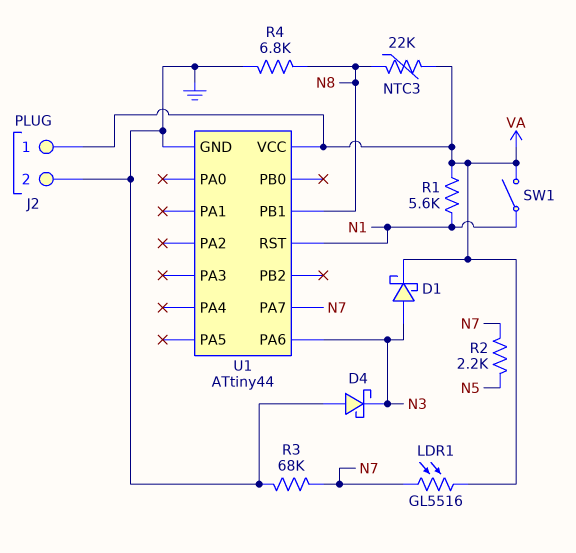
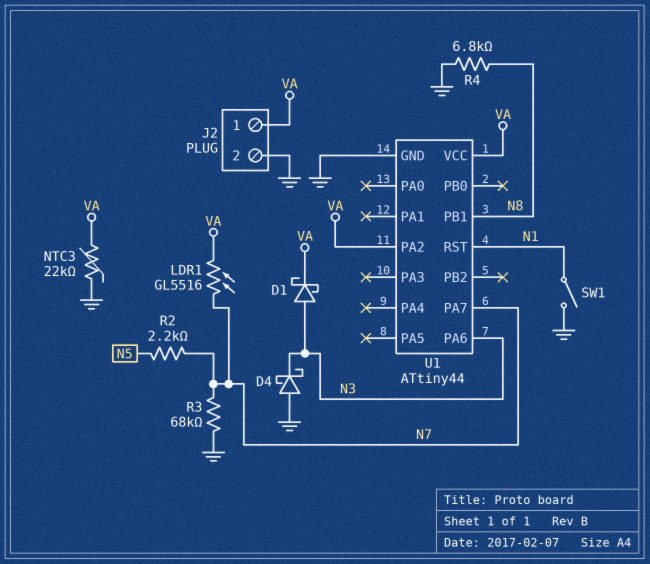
NTC3: 22k (N8, VA) -> 22k (GND, VA)
R1: 5.6k (N1, VA) -> none
SW1: switch (N1, VA) -> switch (GND, N1)
U1 pin PA2: none -> VA

